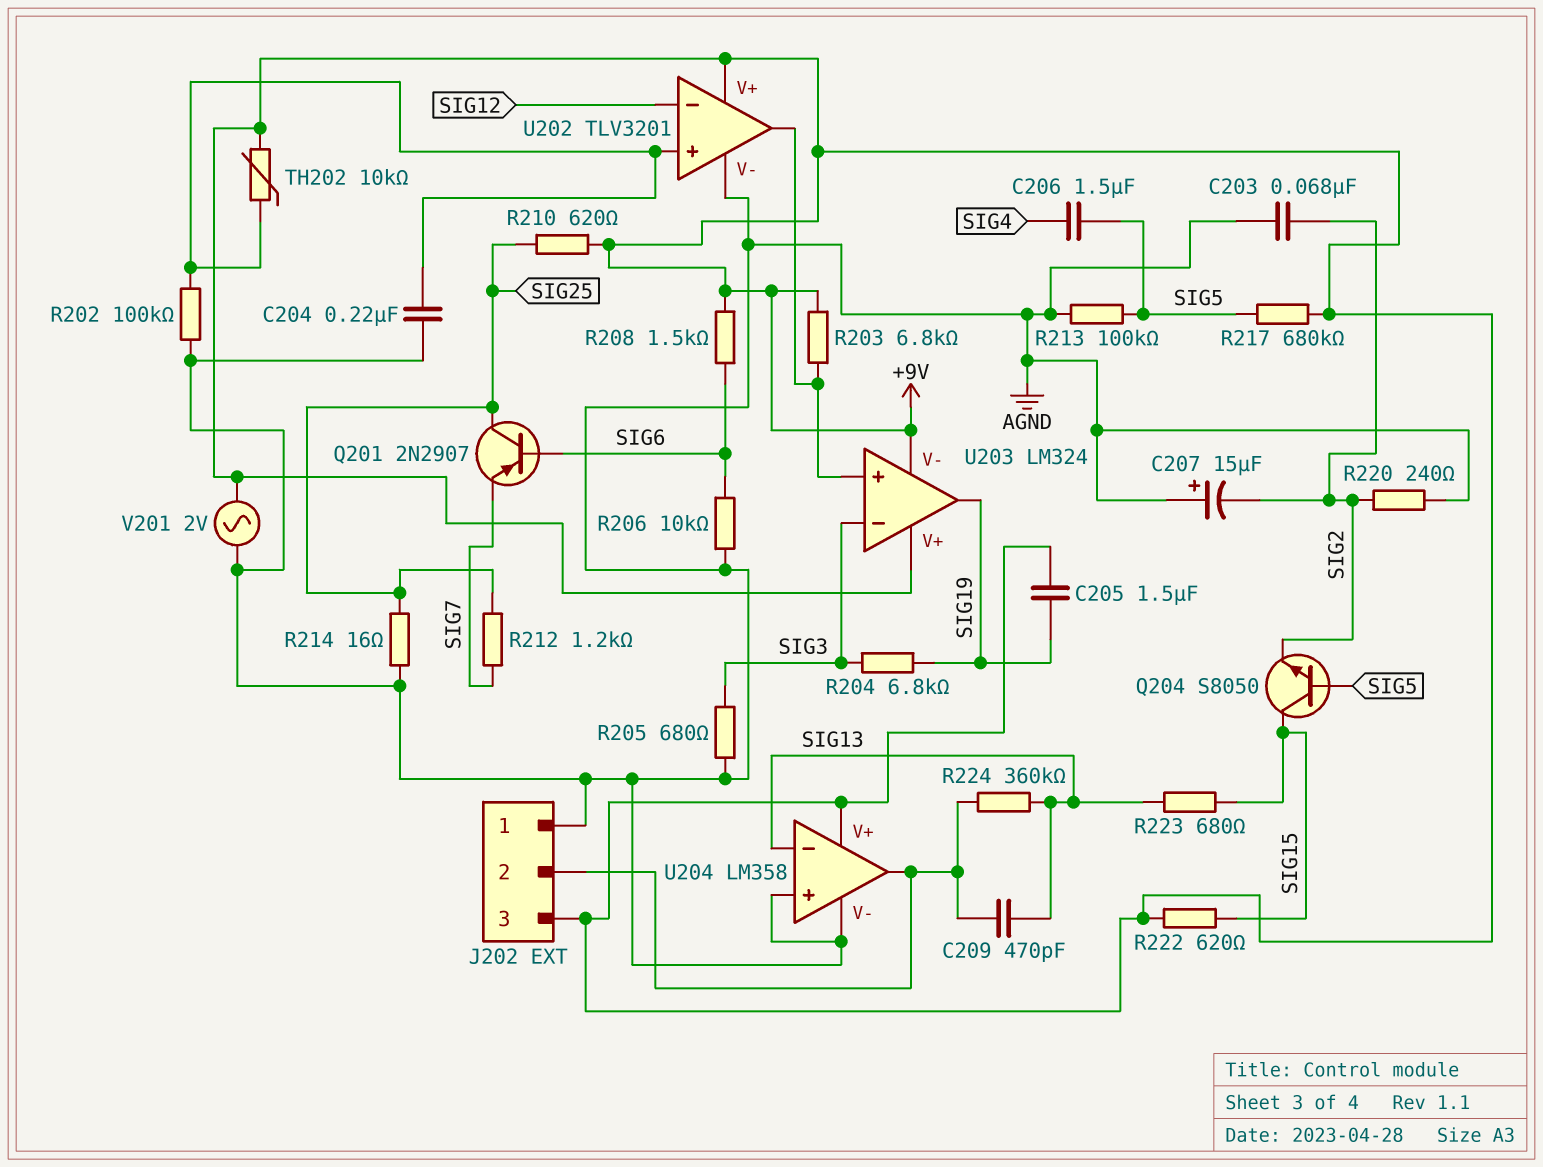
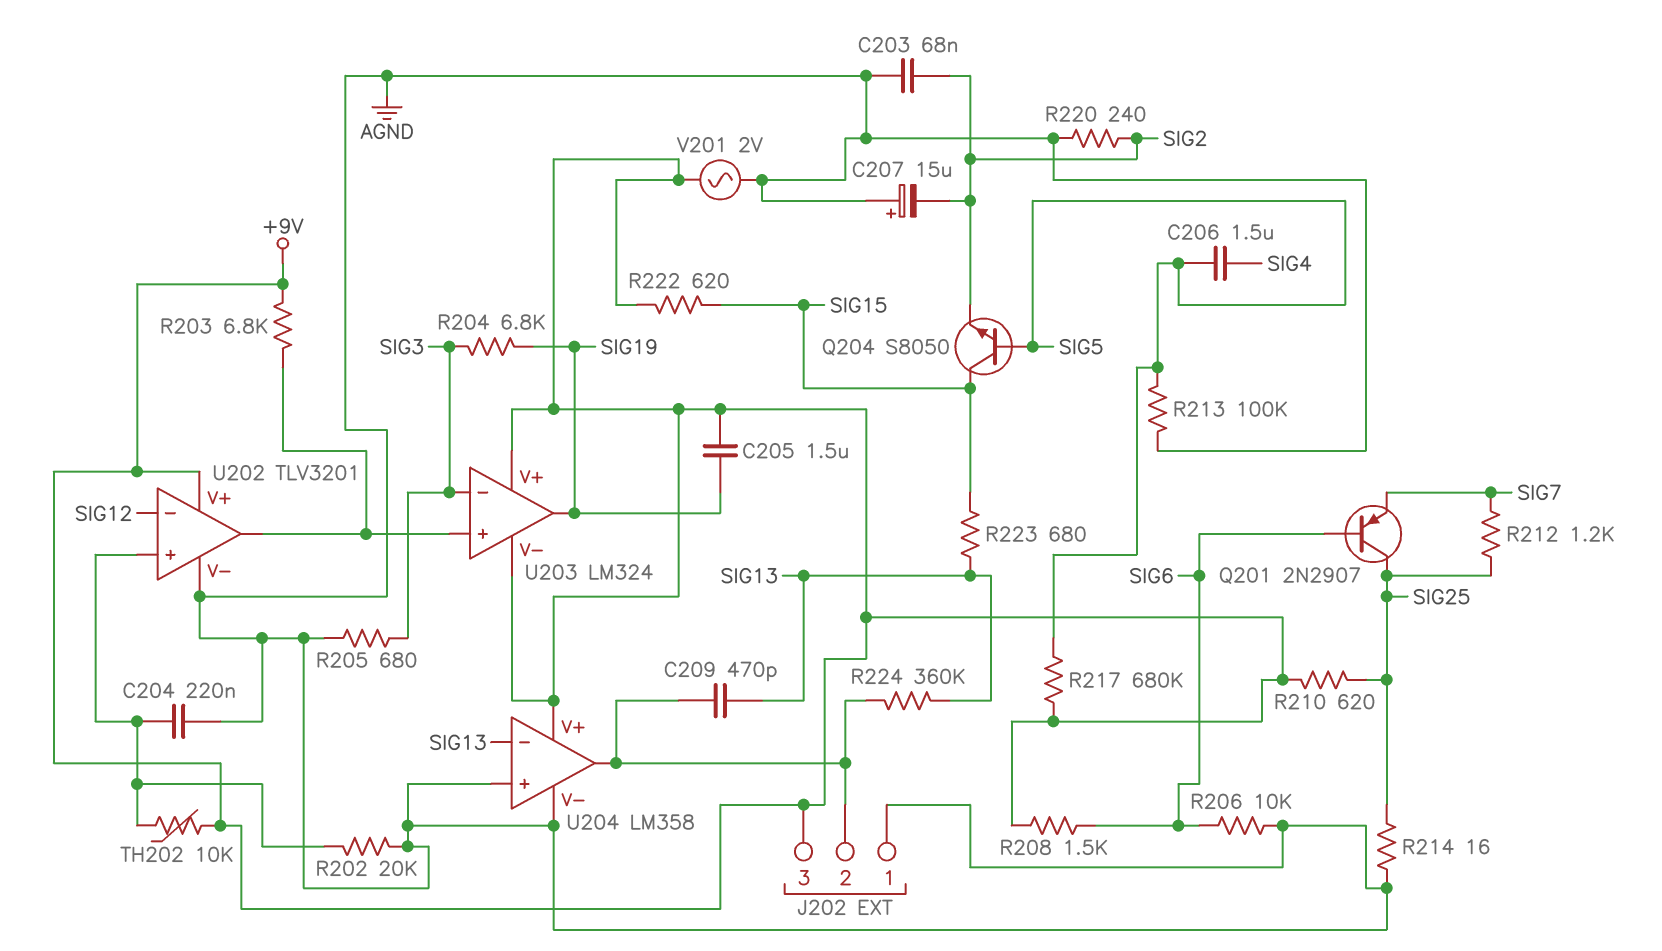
R202: 100k (AGND, U202/in+) -> 20k (AGND, U202/in+)

